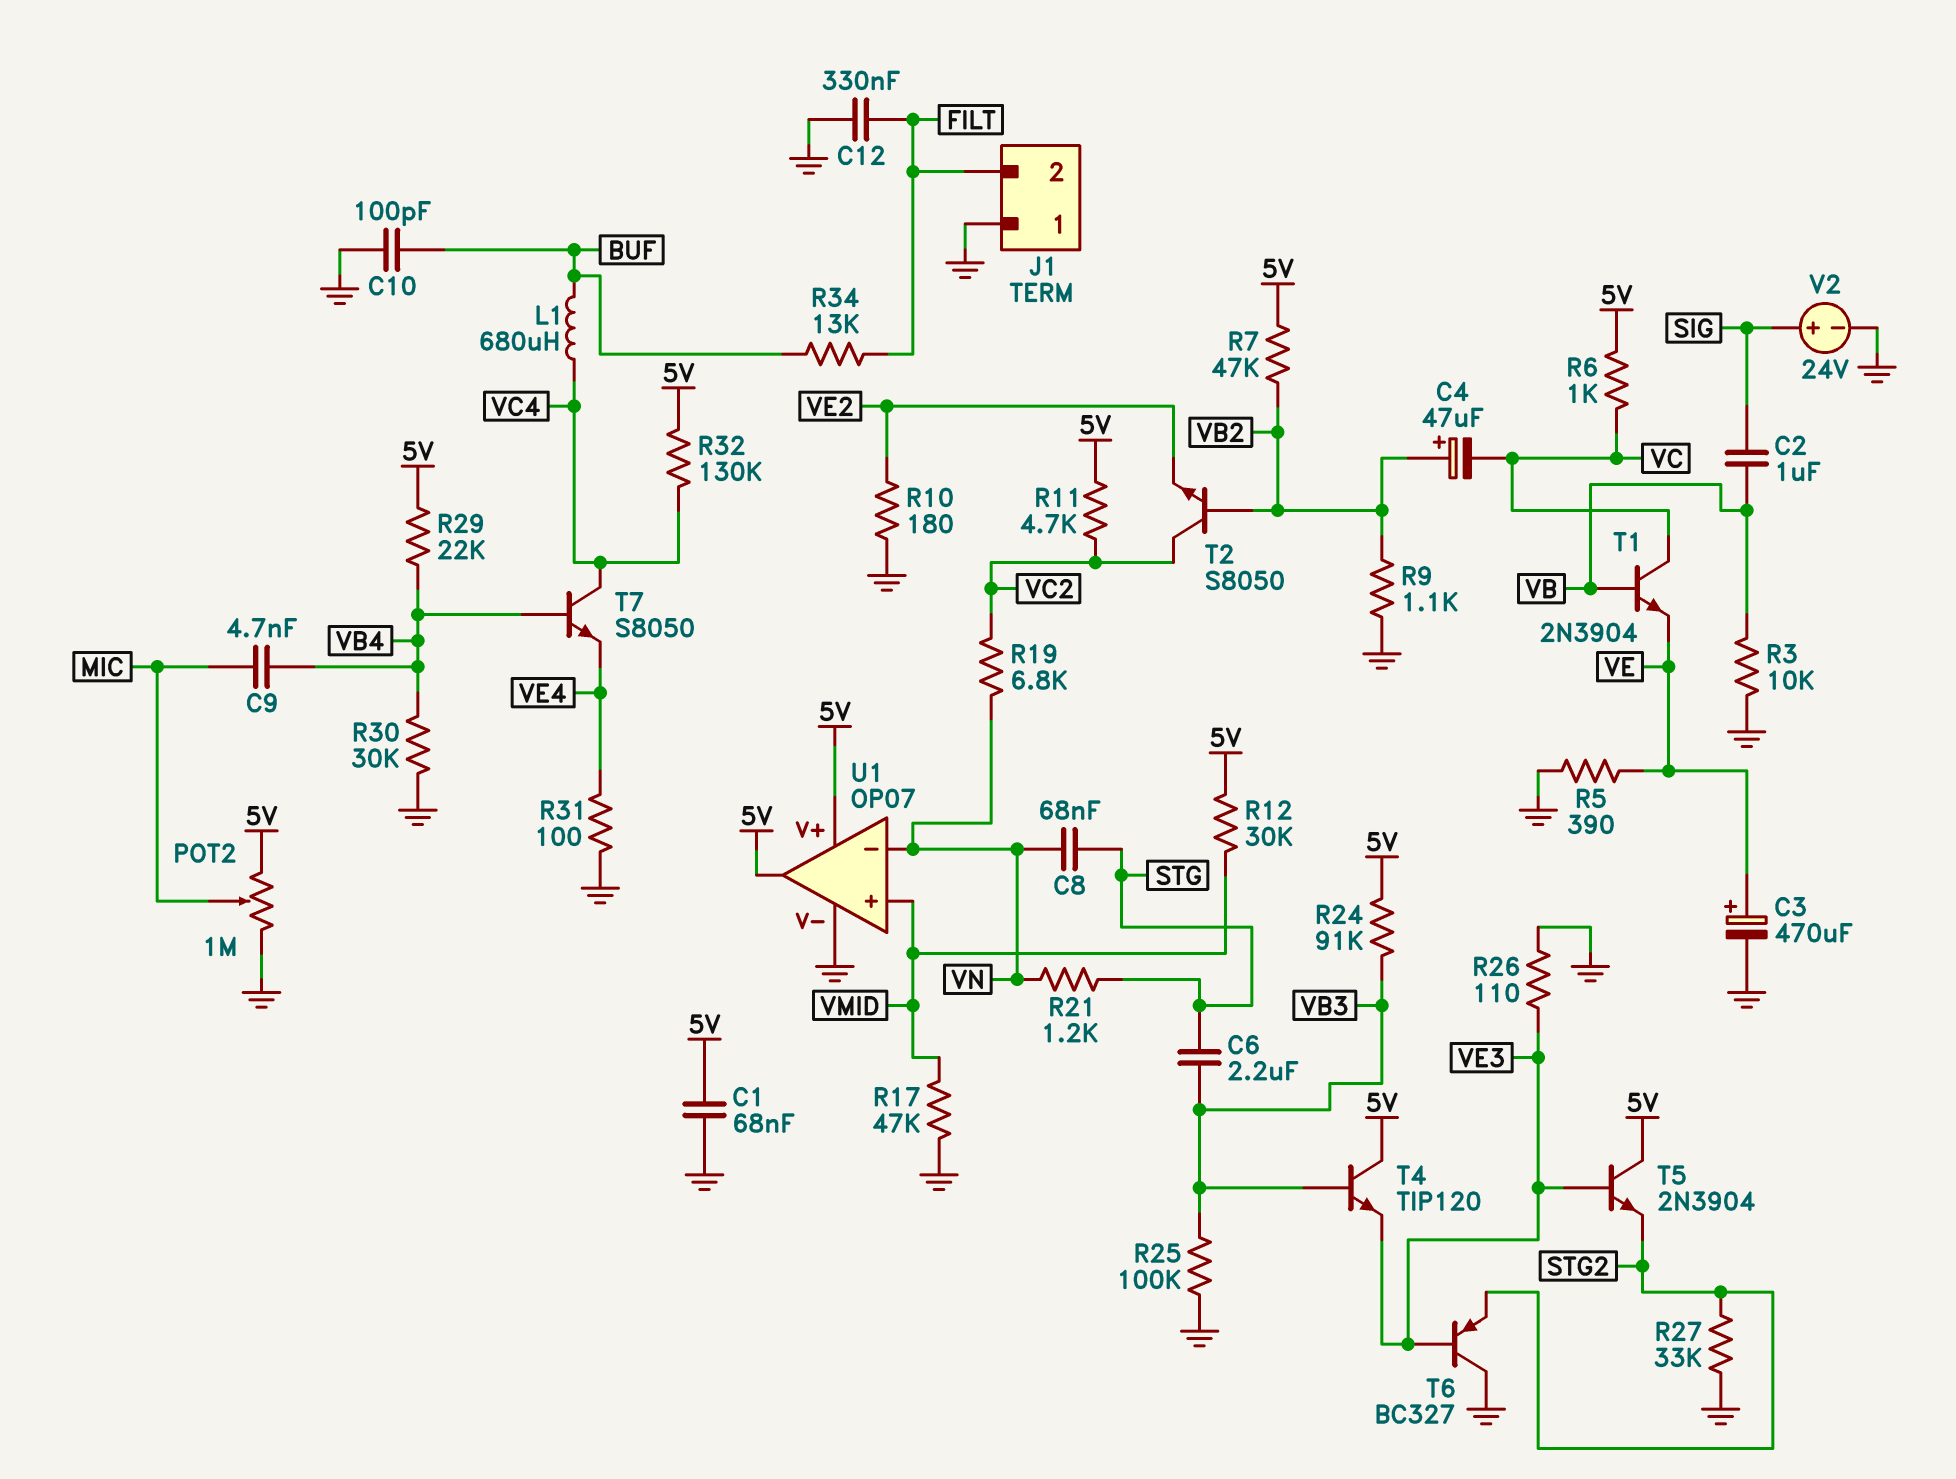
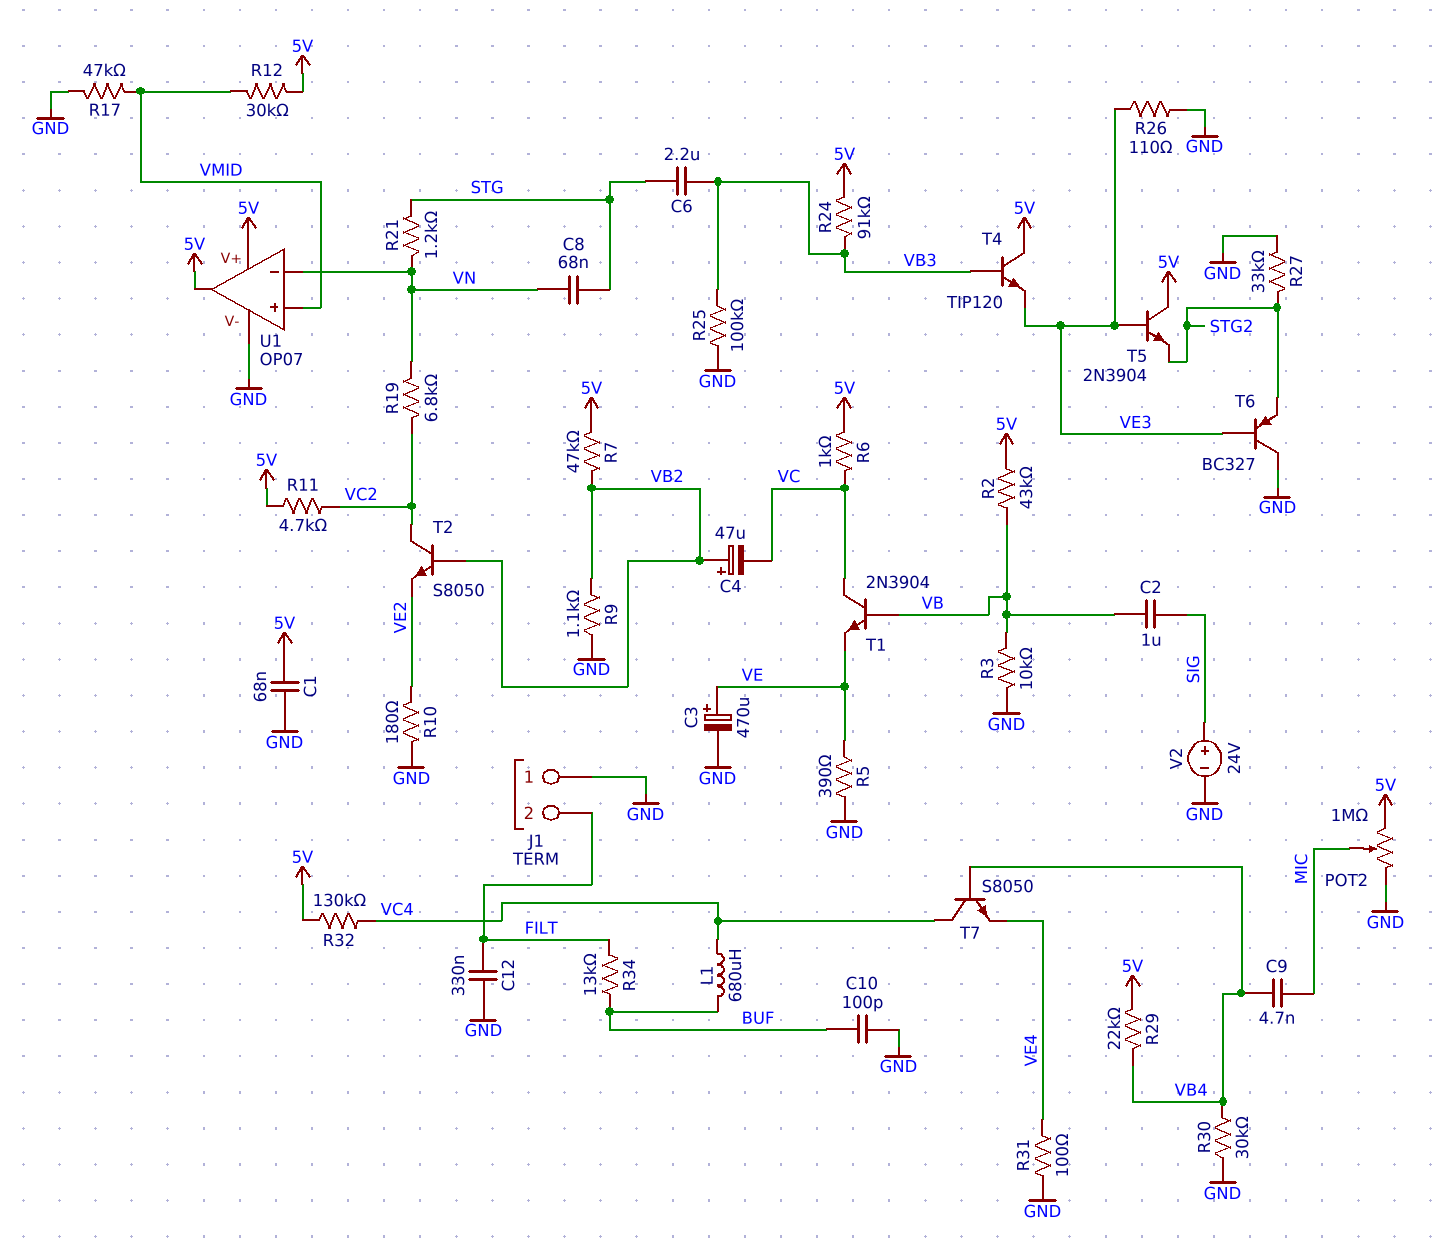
R2: none -> 43k (5V, VB)

